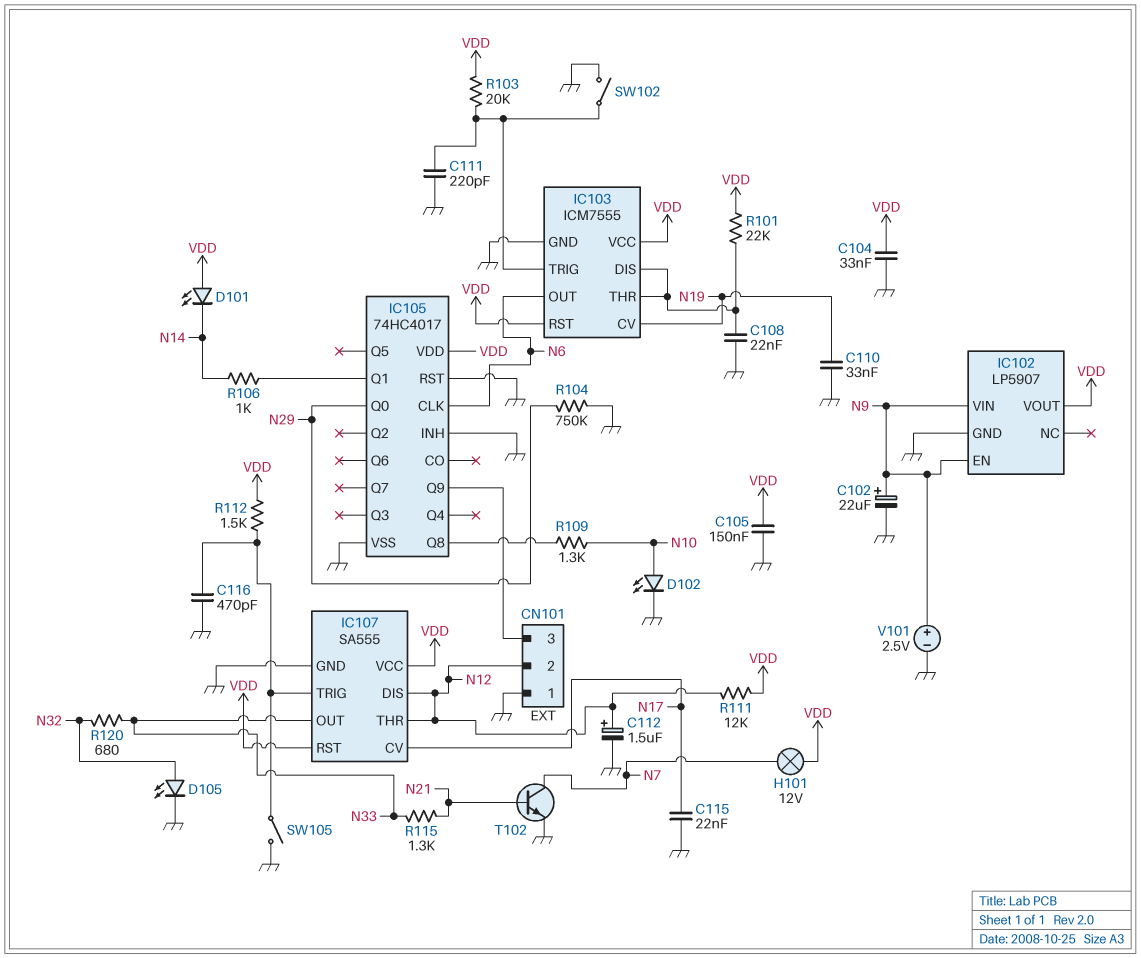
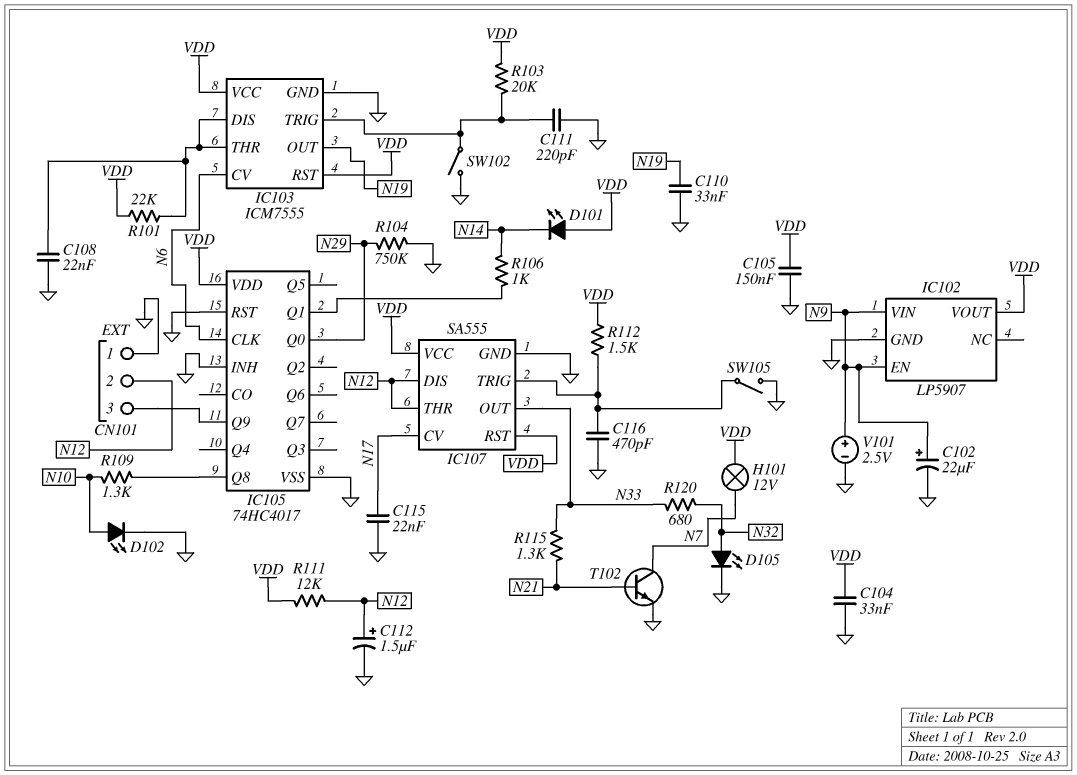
IC103 pin CV: N19 -> N6
IC103 pin OUT: N6 -> N19

